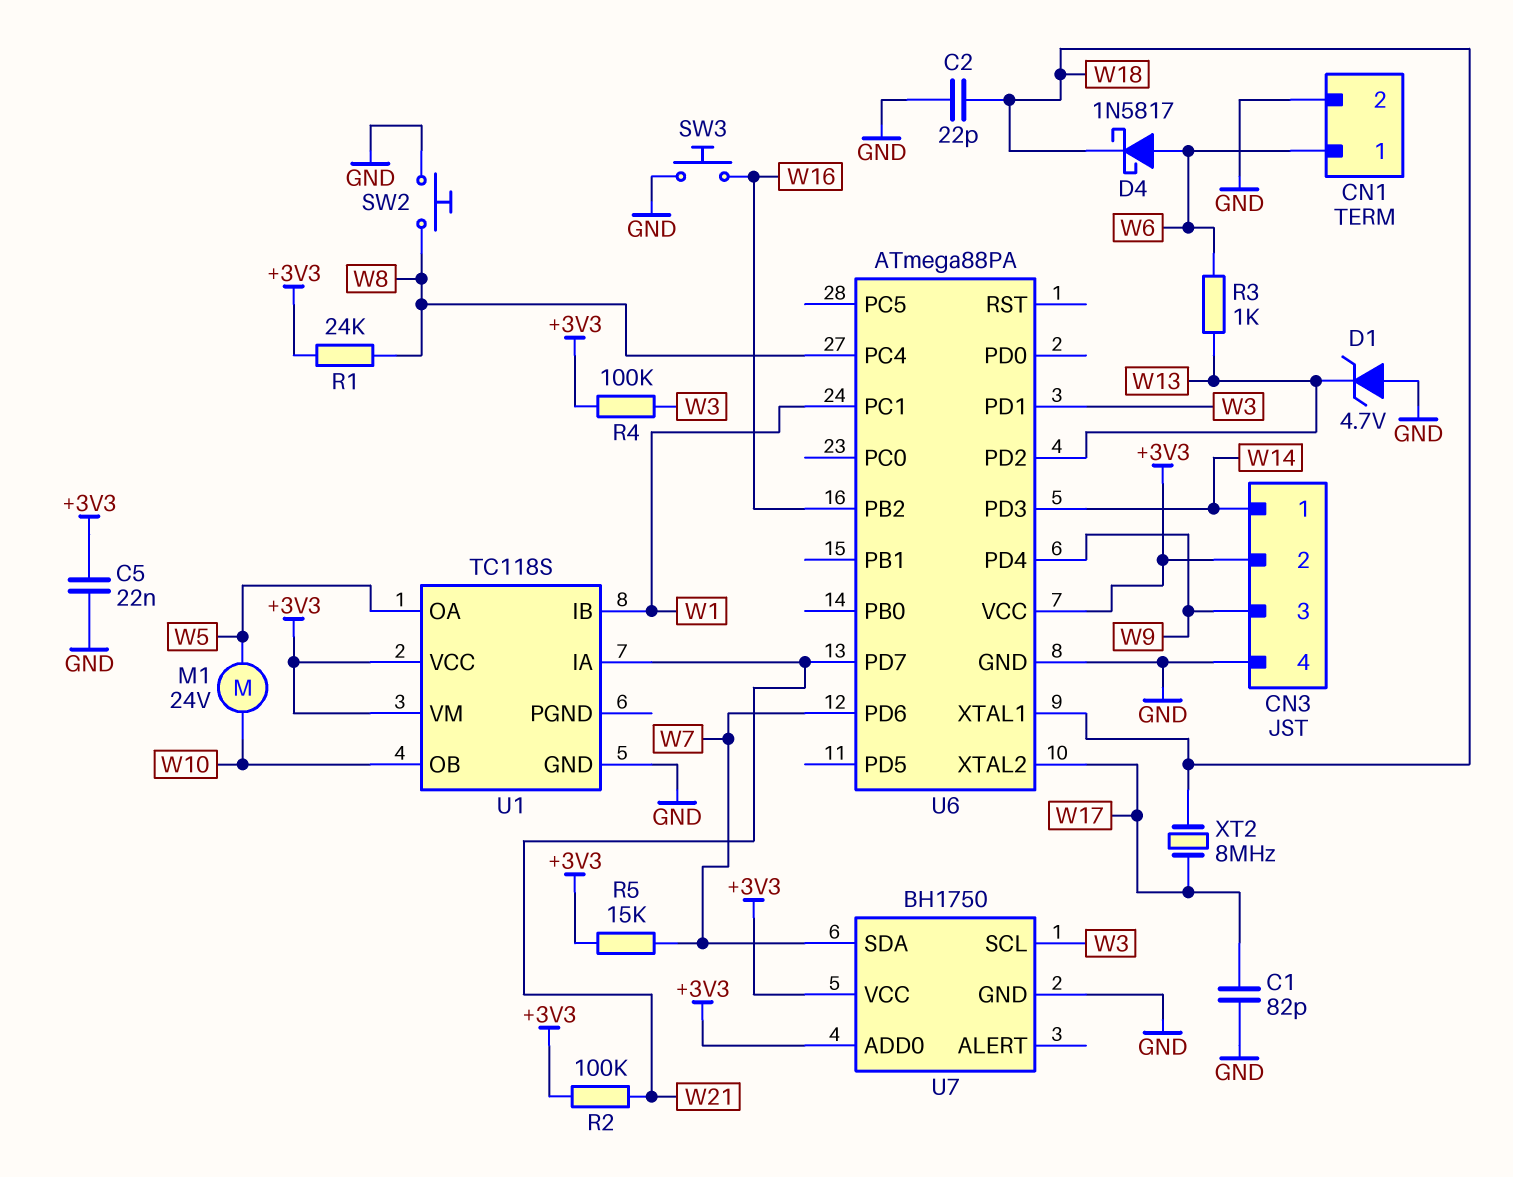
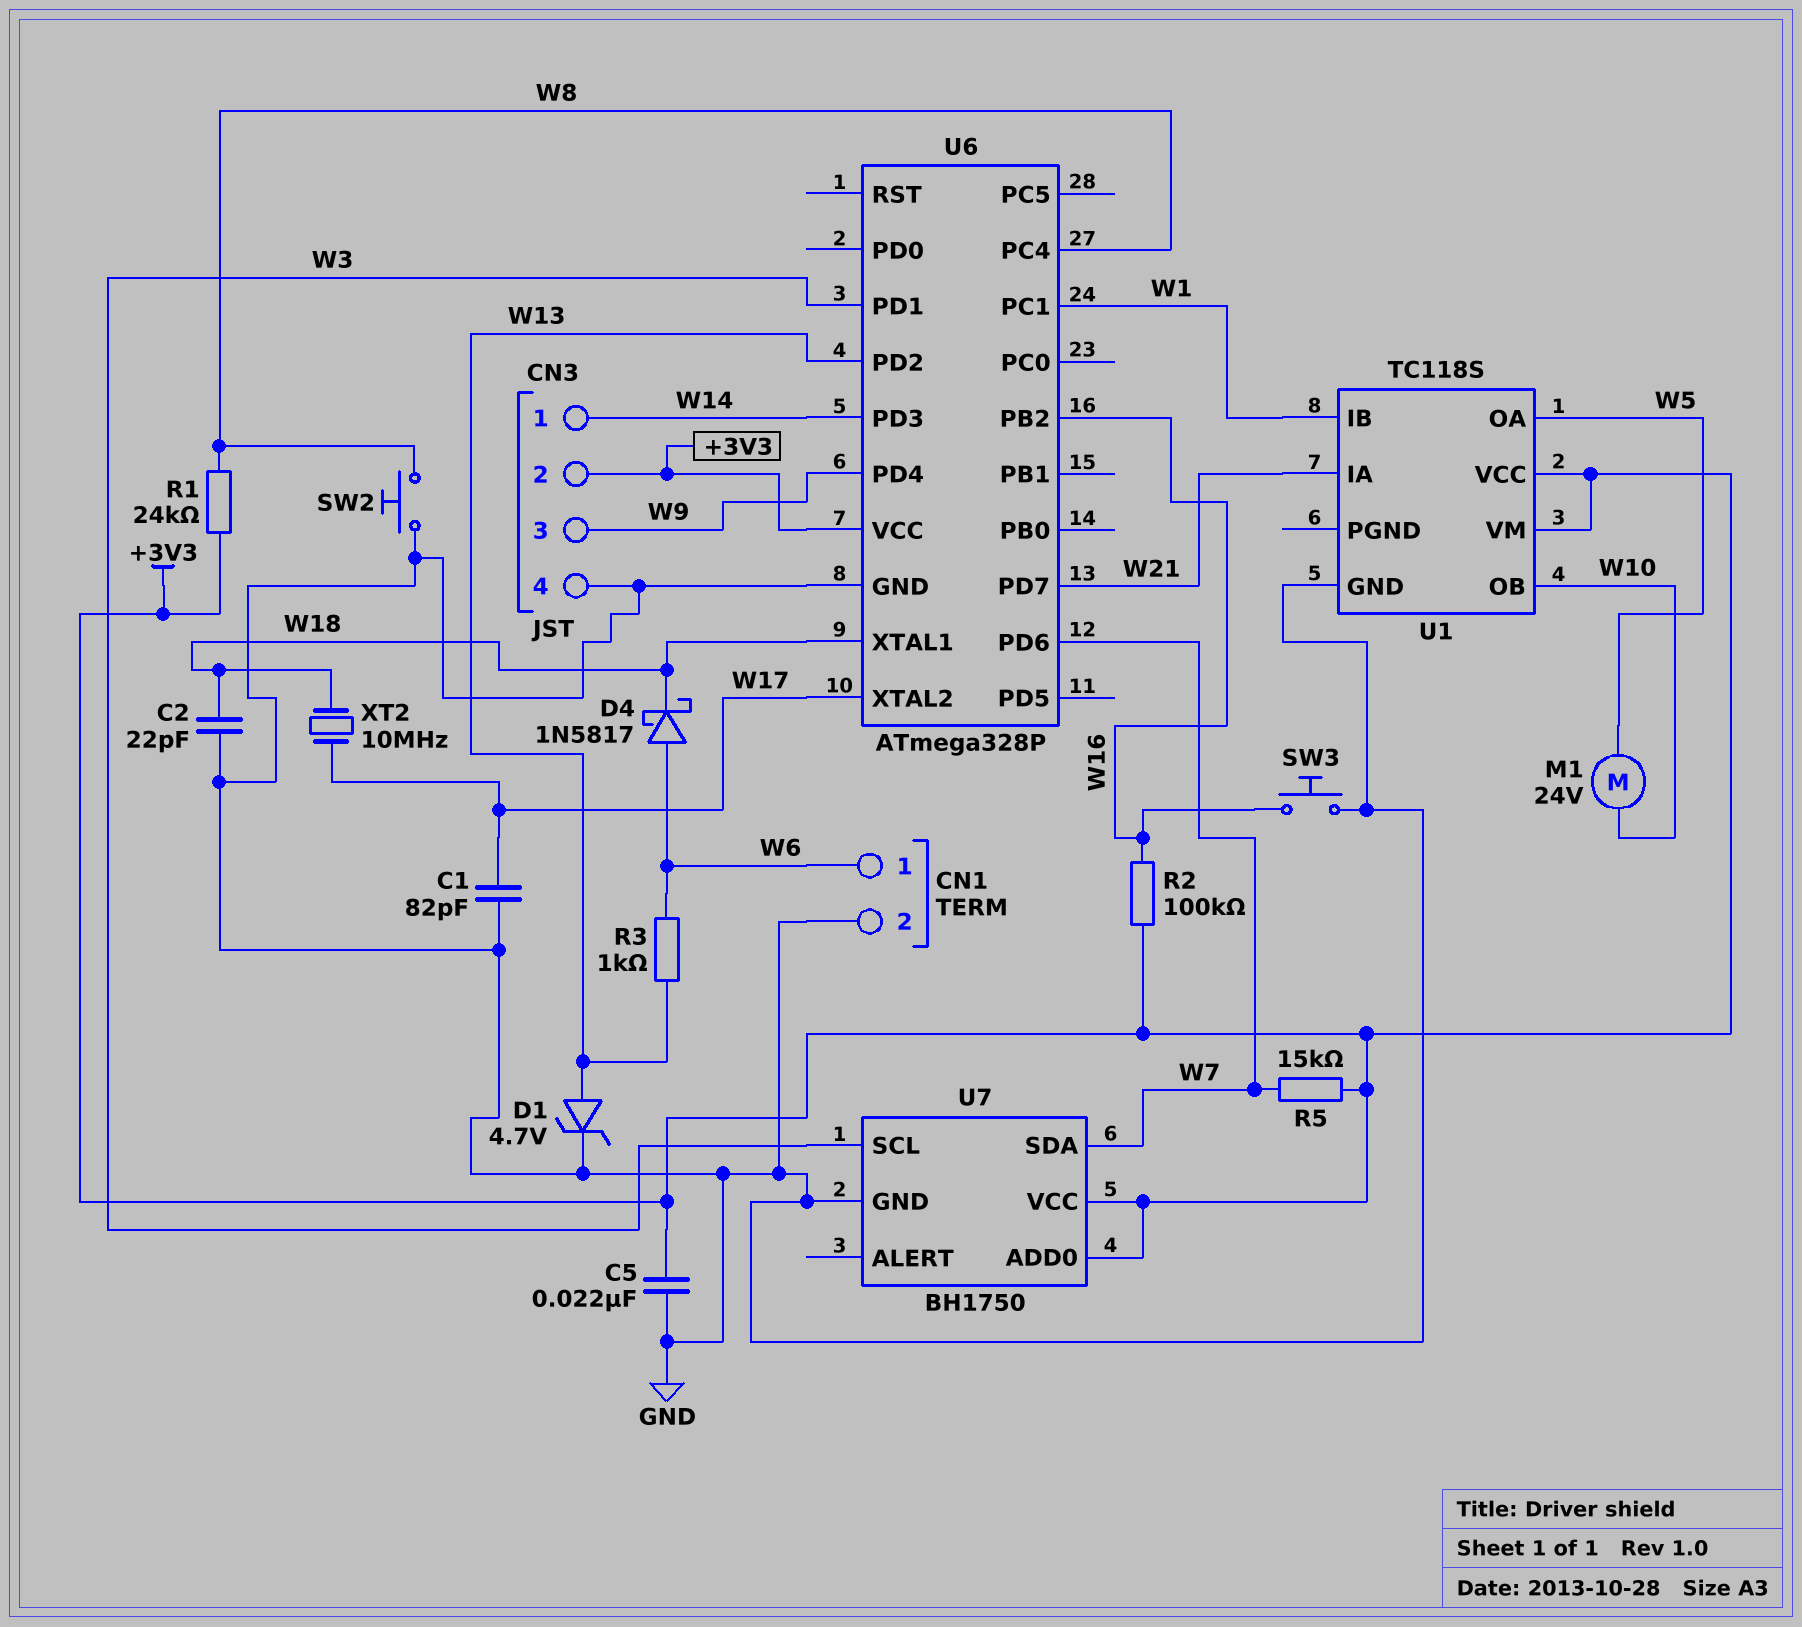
D1: zener 4.7V (A GND, K W13) -> zener 4.7V (A W13, K GND)
R2: 100k (+3V3, W21) -> 100k (+3V3, W16)
R4: 100k (+3V3, W3) -> none
U6: ATmega88PA -> ATmega328P
XT2: 8MHz (W17, W18) -> 10MHz (W17, W18)

